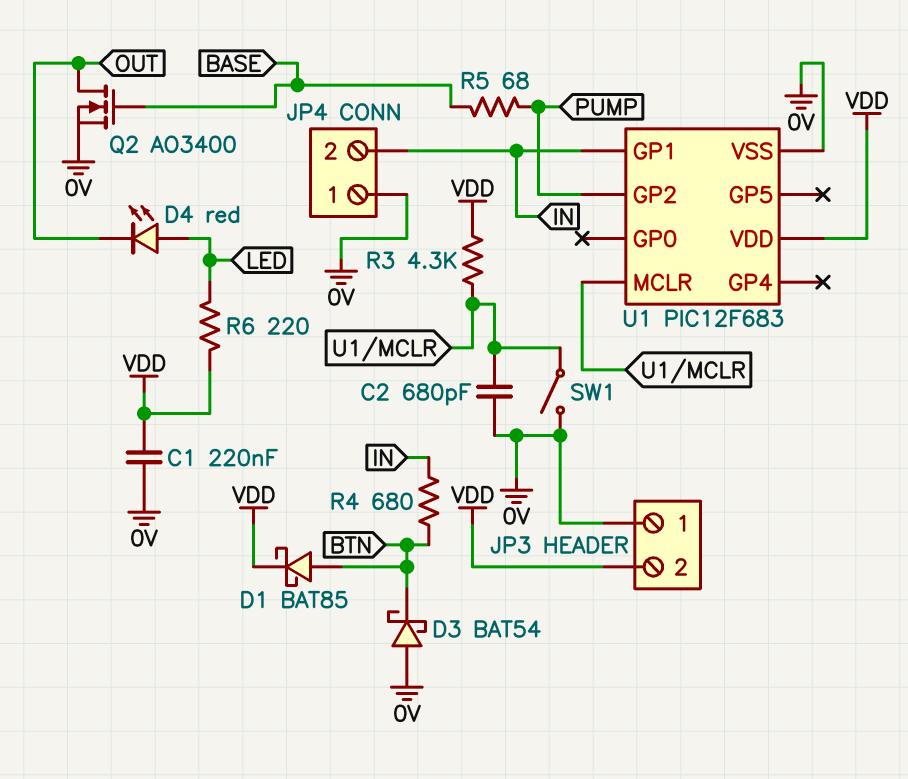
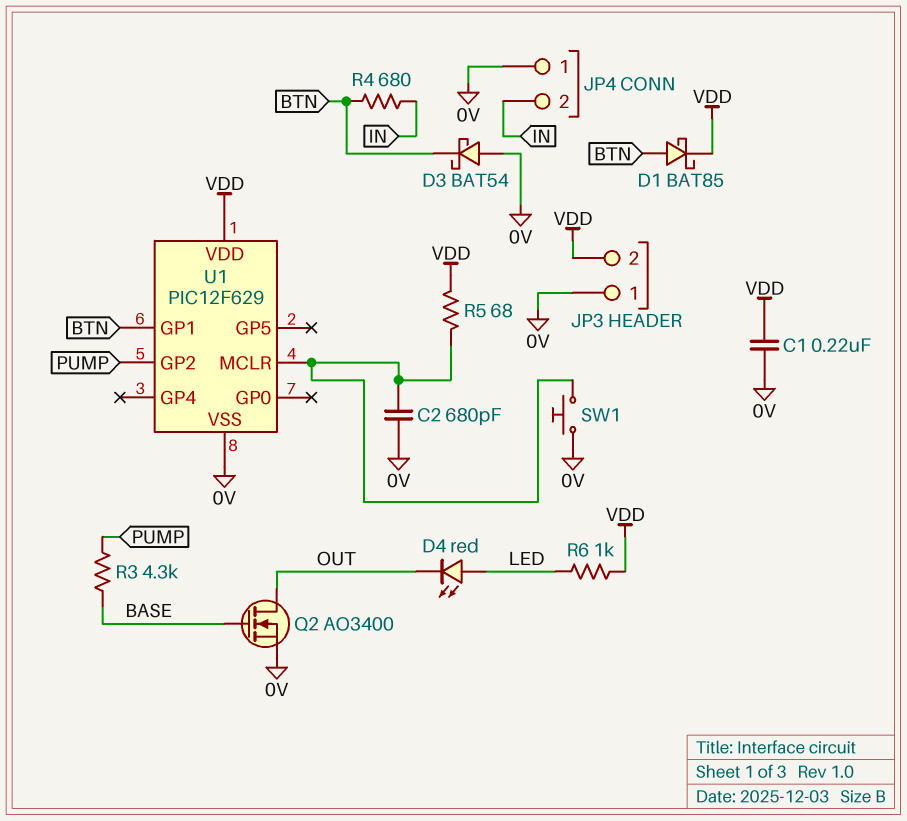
R3: 4.3k (U1/MCLR, VDD) -> 4.3k (BASE, PUMP)
R5: 68 (BASE, PUMP) -> 68 (U1/MCLR, VDD)
R6: 220 (LED, VDD) -> 1k (LED, VDD)
SW1: switch (0V, U1/MCLR) -> button (0V, U1/MCLR)
U1: PIC12F683 -> PIC12F629
U1 pin GP1: IN -> BTN

